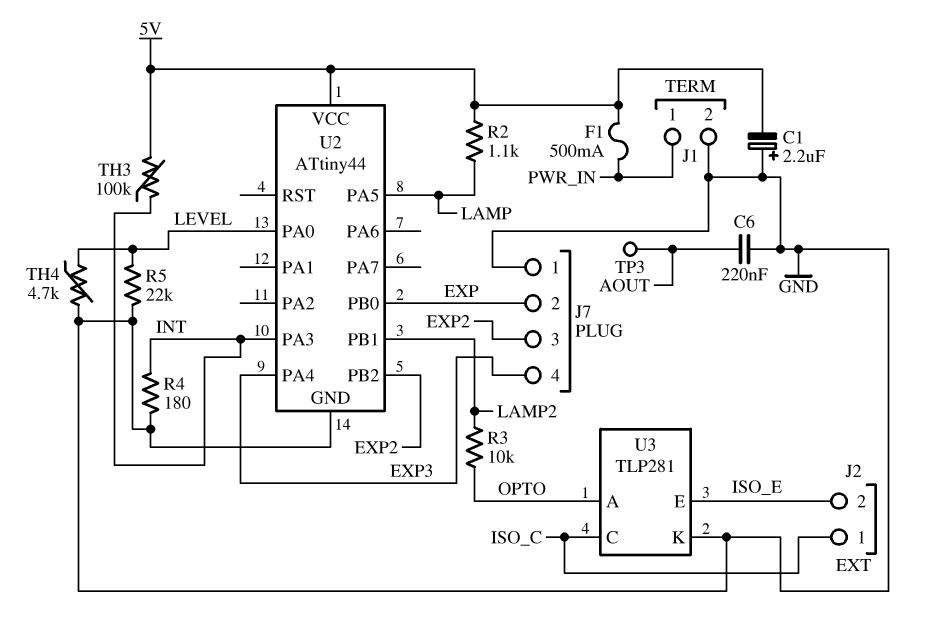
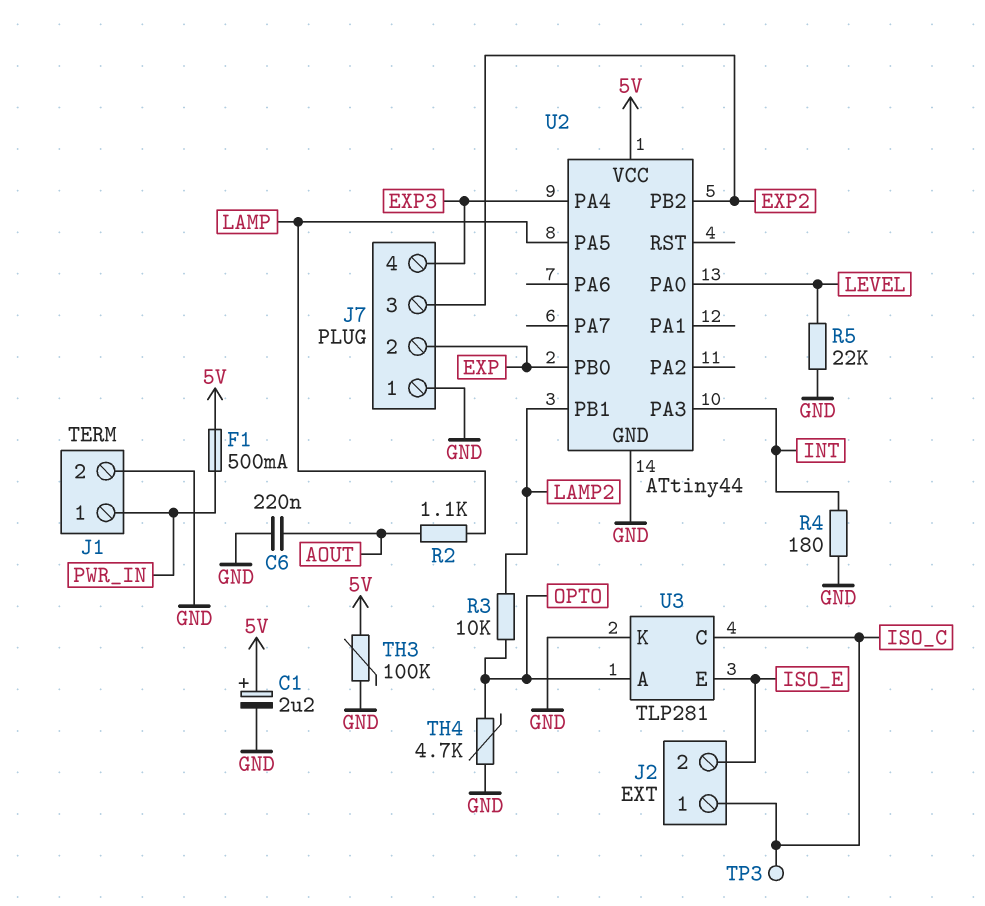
C1: 2.2uF (plus GND, minus 5V) -> 2.2uF (plus 5V, minus GND)
R2: 1.1k (5V, LAMP) -> 1.1k (AOUT, LAMP)
TH3: 100k (5V, INT) -> 100k (5V, GND)
TH4: 4.7k (GND, LEVEL) -> 4.7k (GND, OPTO)
TP3: test point (AOUT) -> test point (ISO_C)

